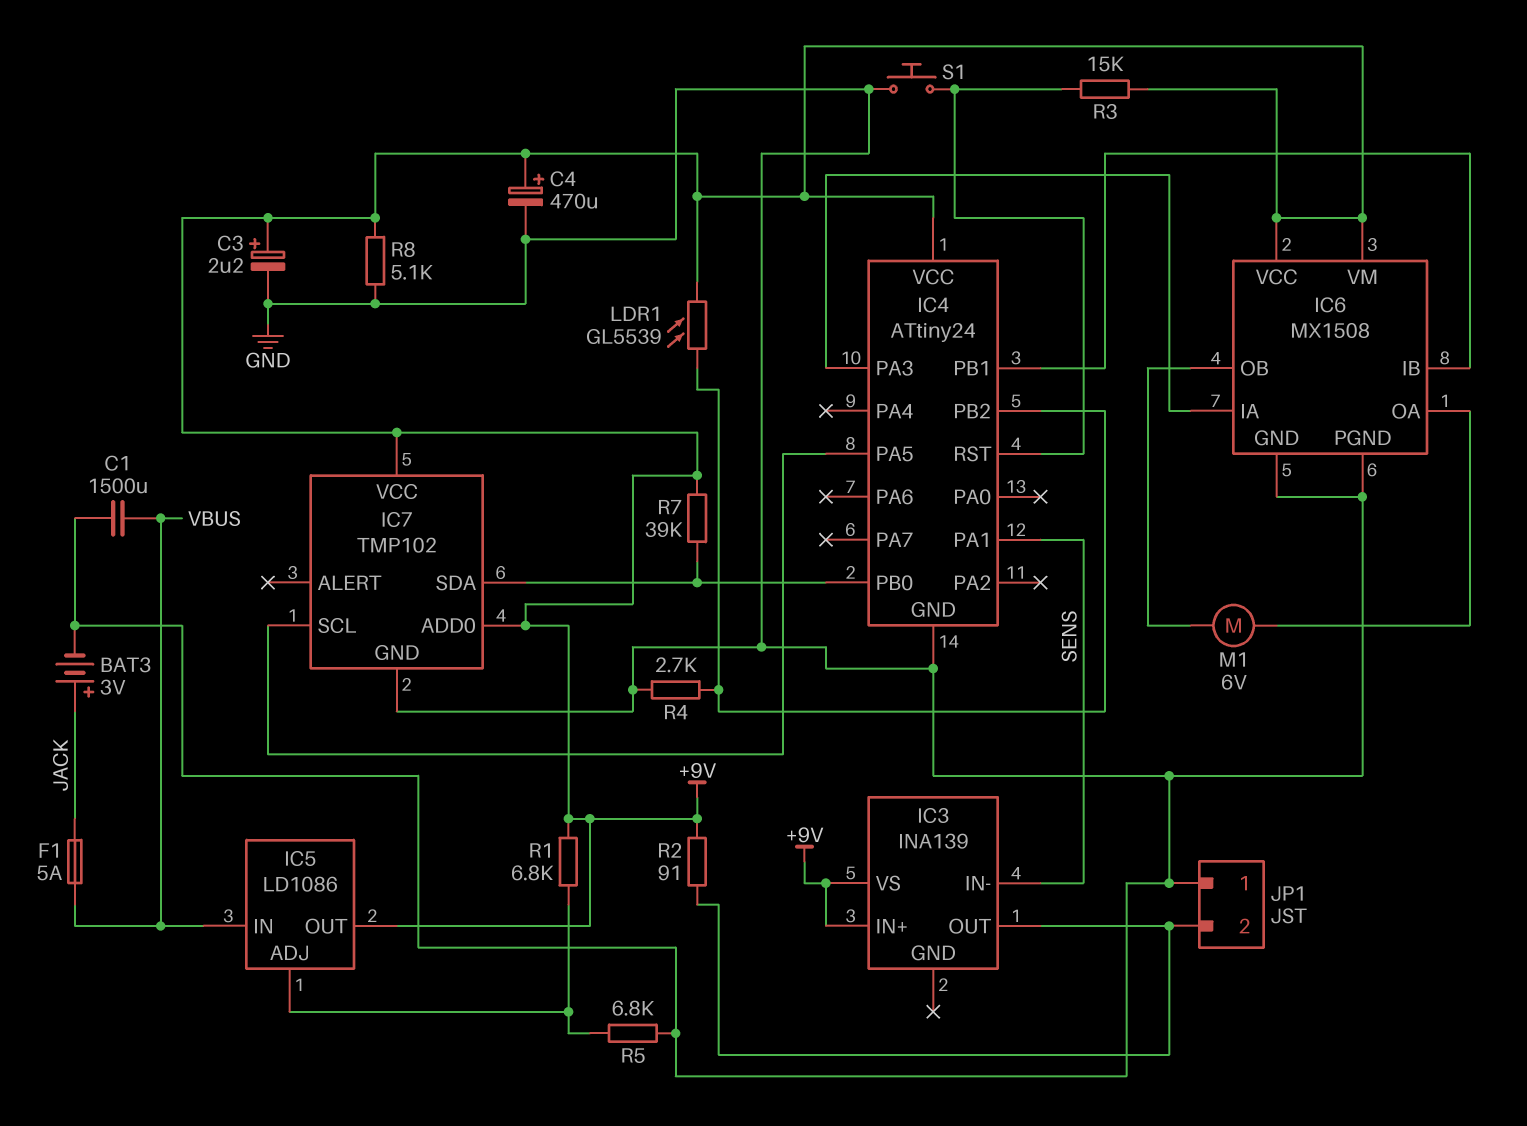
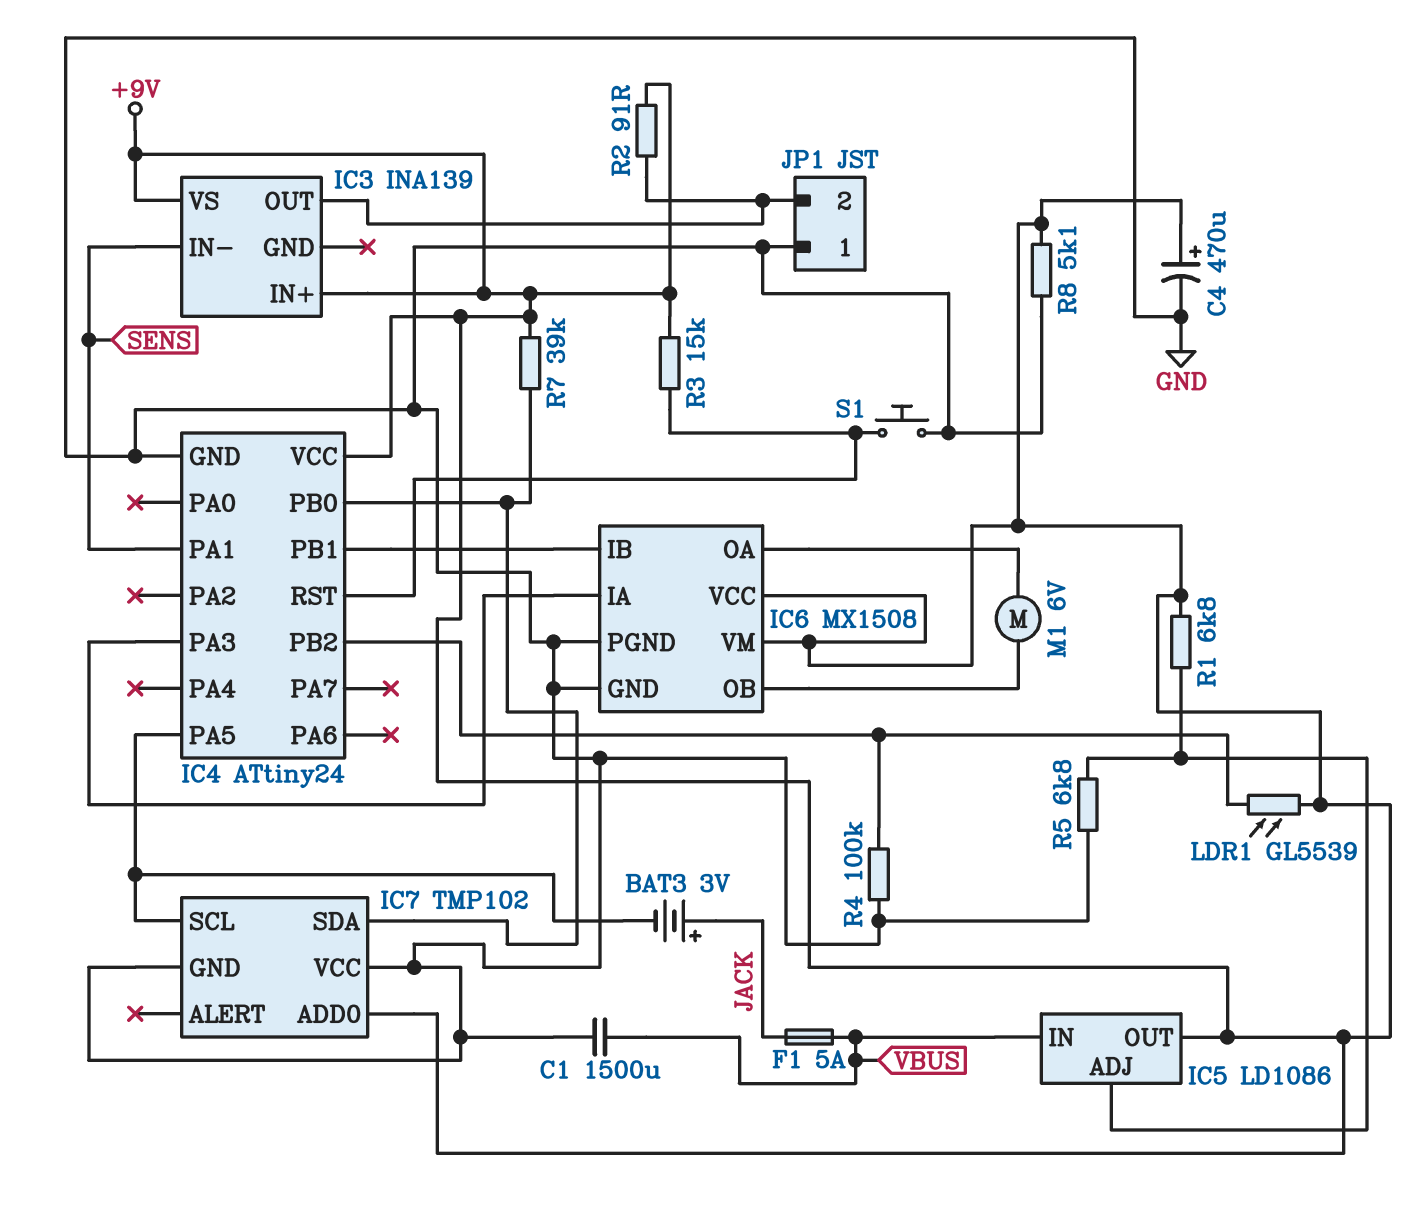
BAT3: 3V (plus JACK, minus GND) -> 3V (plus JACK, minus IC4/PA5)
C3: 2.2uF (plus +9V, minus GND) -> none
IC7 pin VCC: +9V -> GND
R4: 2.7k (GND, IC4/PB2) -> 100k (GND, IC4/PB2)

